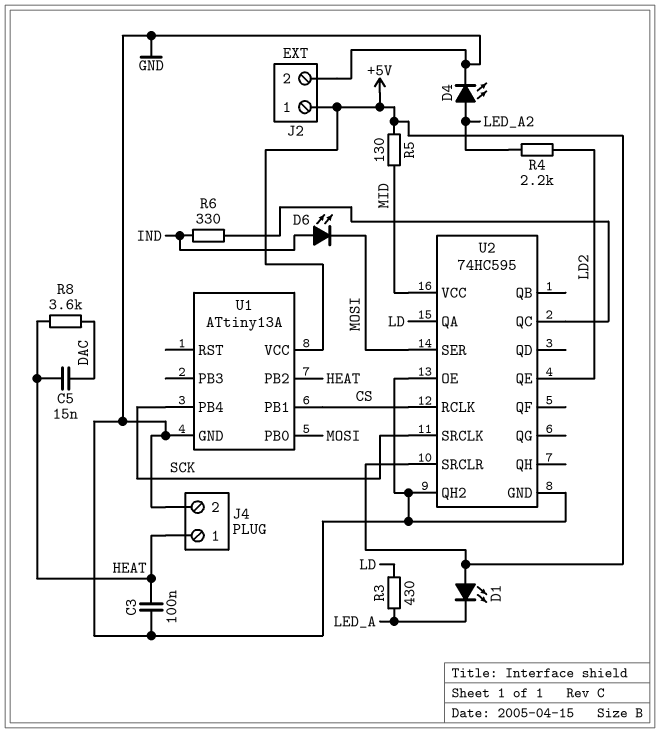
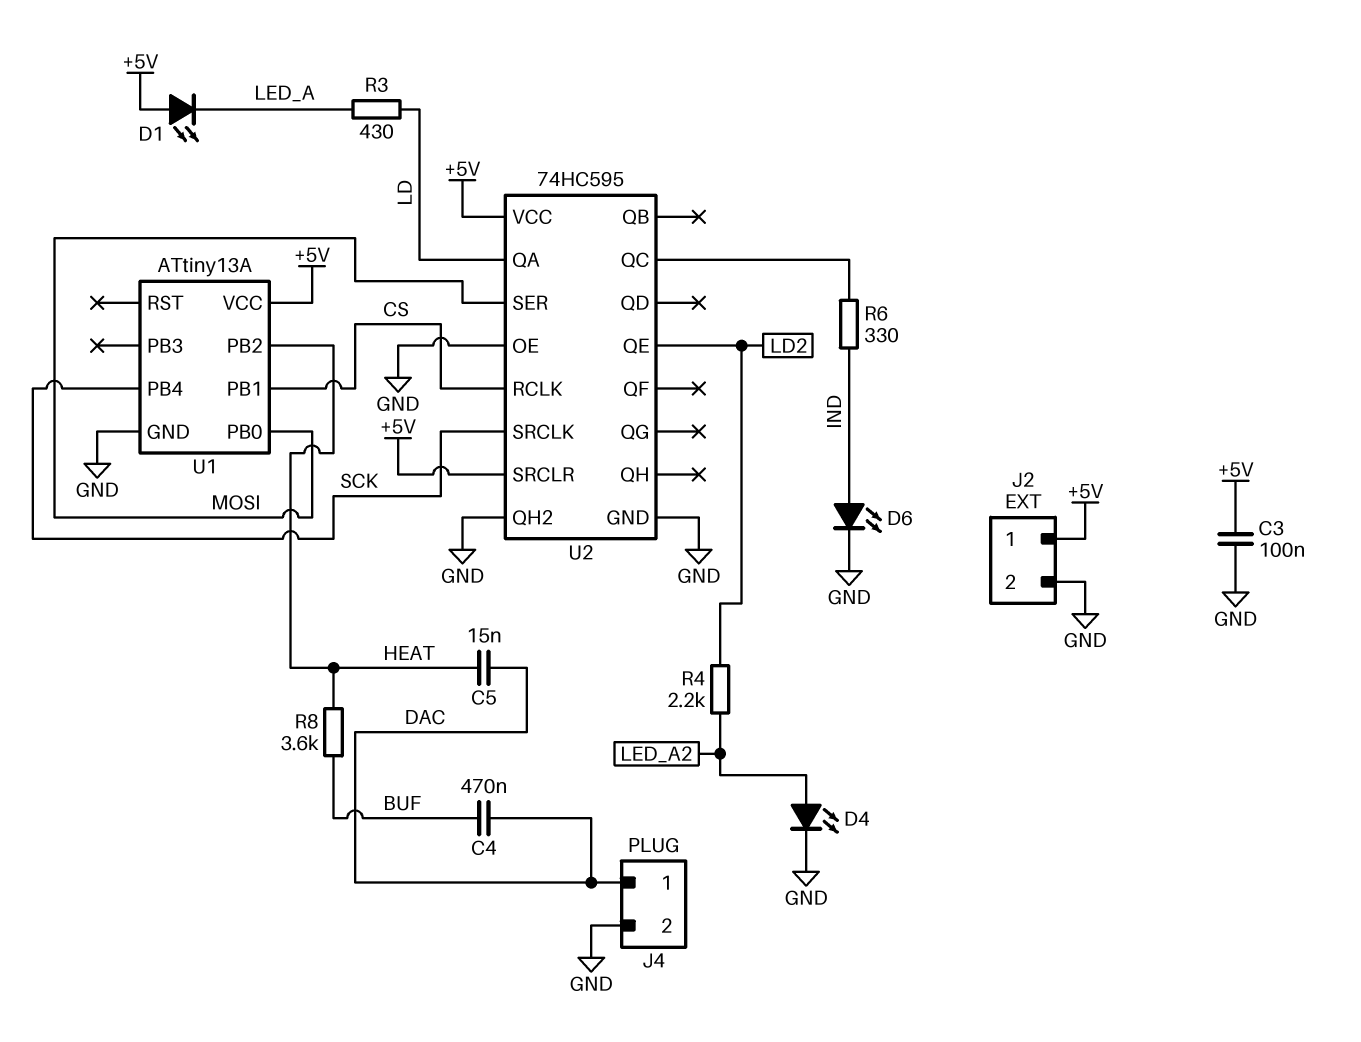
C3: 100nF (GND, HEAT) -> 100nF (+5V, GND)
C4: none -> 470nF (BUF, DAC)
D6: LED (A IND, K MOSI) -> LED (A IND, K GND)
J4 pin 1: HEAT -> DAC
R5: 130 (+5V, MID) -> none
R8: 3.6k (DAC, HEAT) -> 3.6k (BUF, HEAT)
U2 pin VCC: MID -> +5V

